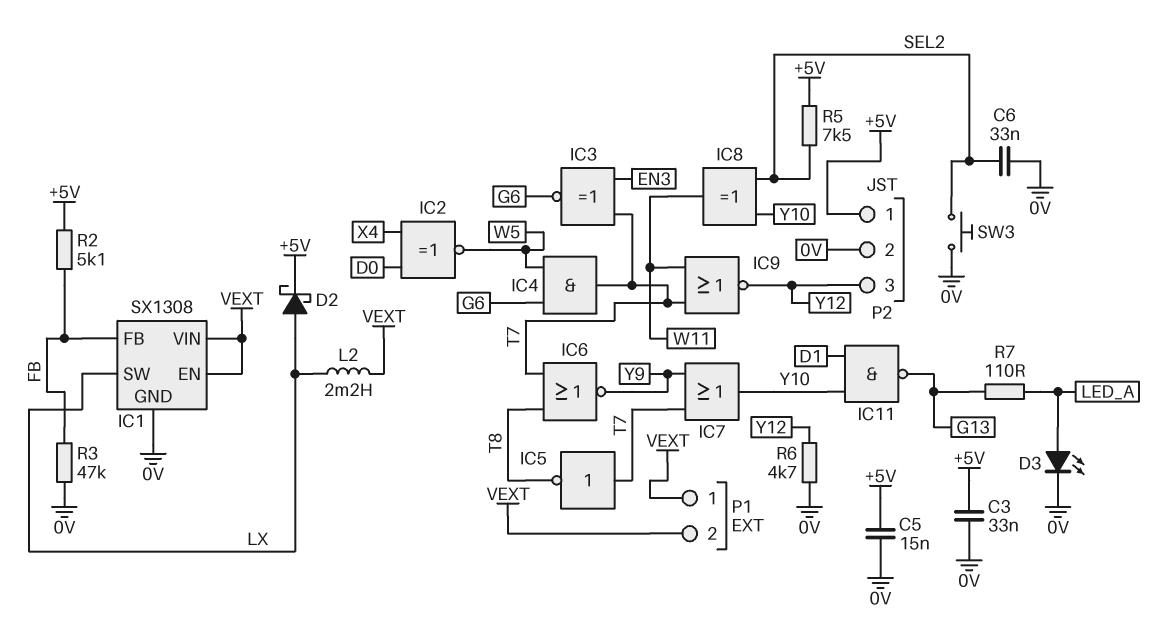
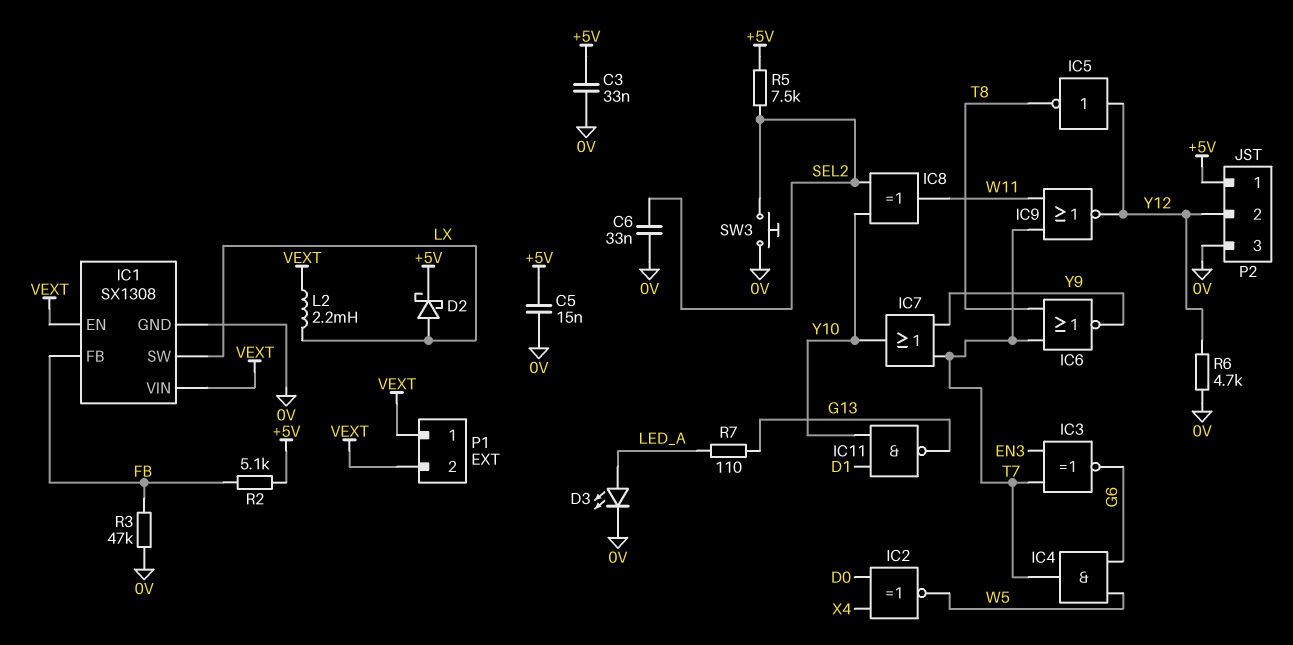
IC5: NOT (in T7, out T8) -> NOT (in Y12, out T8)
P2 pin 2: 0V -> Y12
P2 pin 3: Y12 -> 0V

